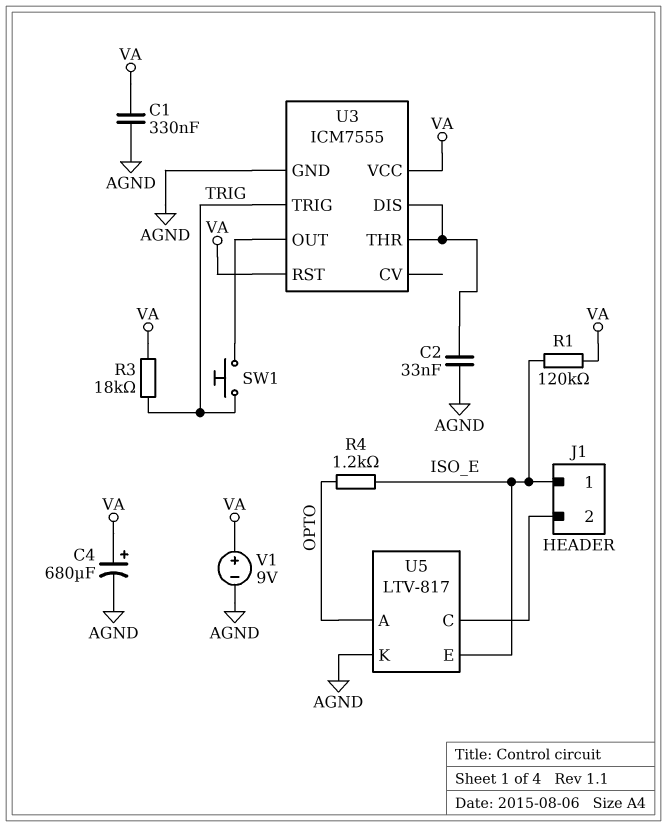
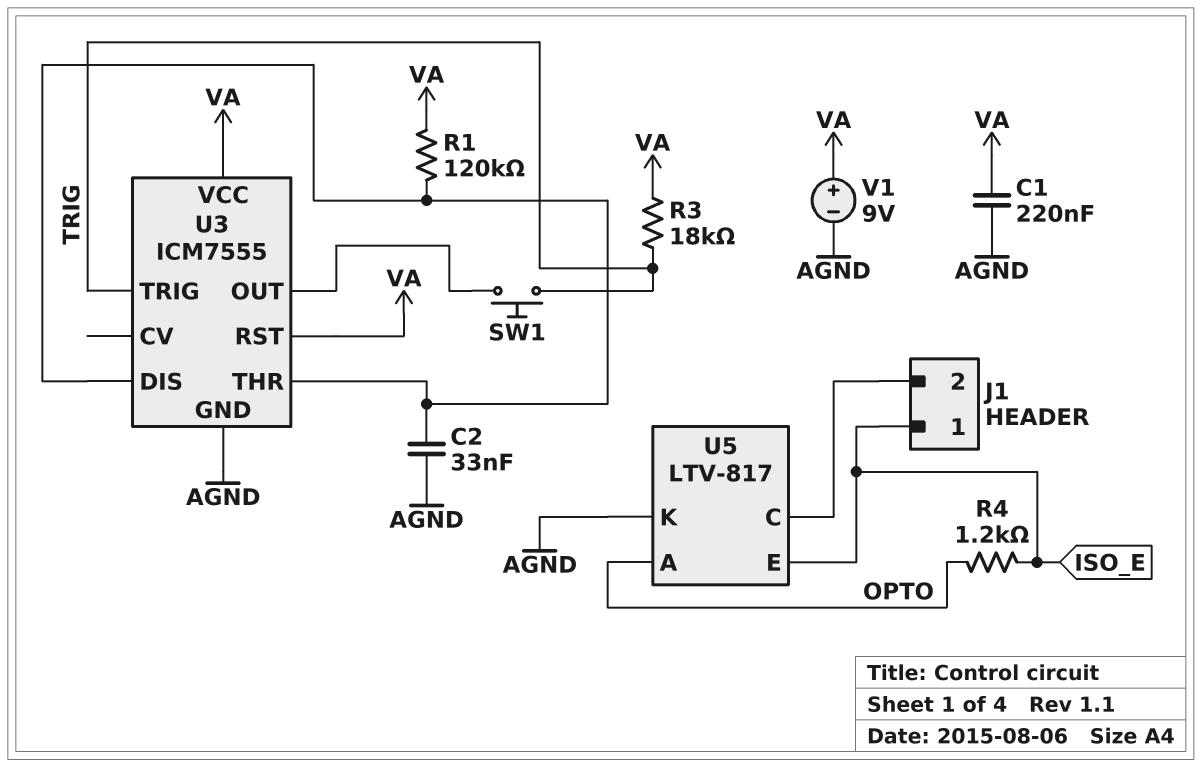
C1: 330nF (AGND, VA) -> 220nF (AGND, VA)
C4: 680uF (plus VA, minus AGND) -> none
R1: 120k (ISO_E, VA) -> 120k (U3/DIS, VA)

